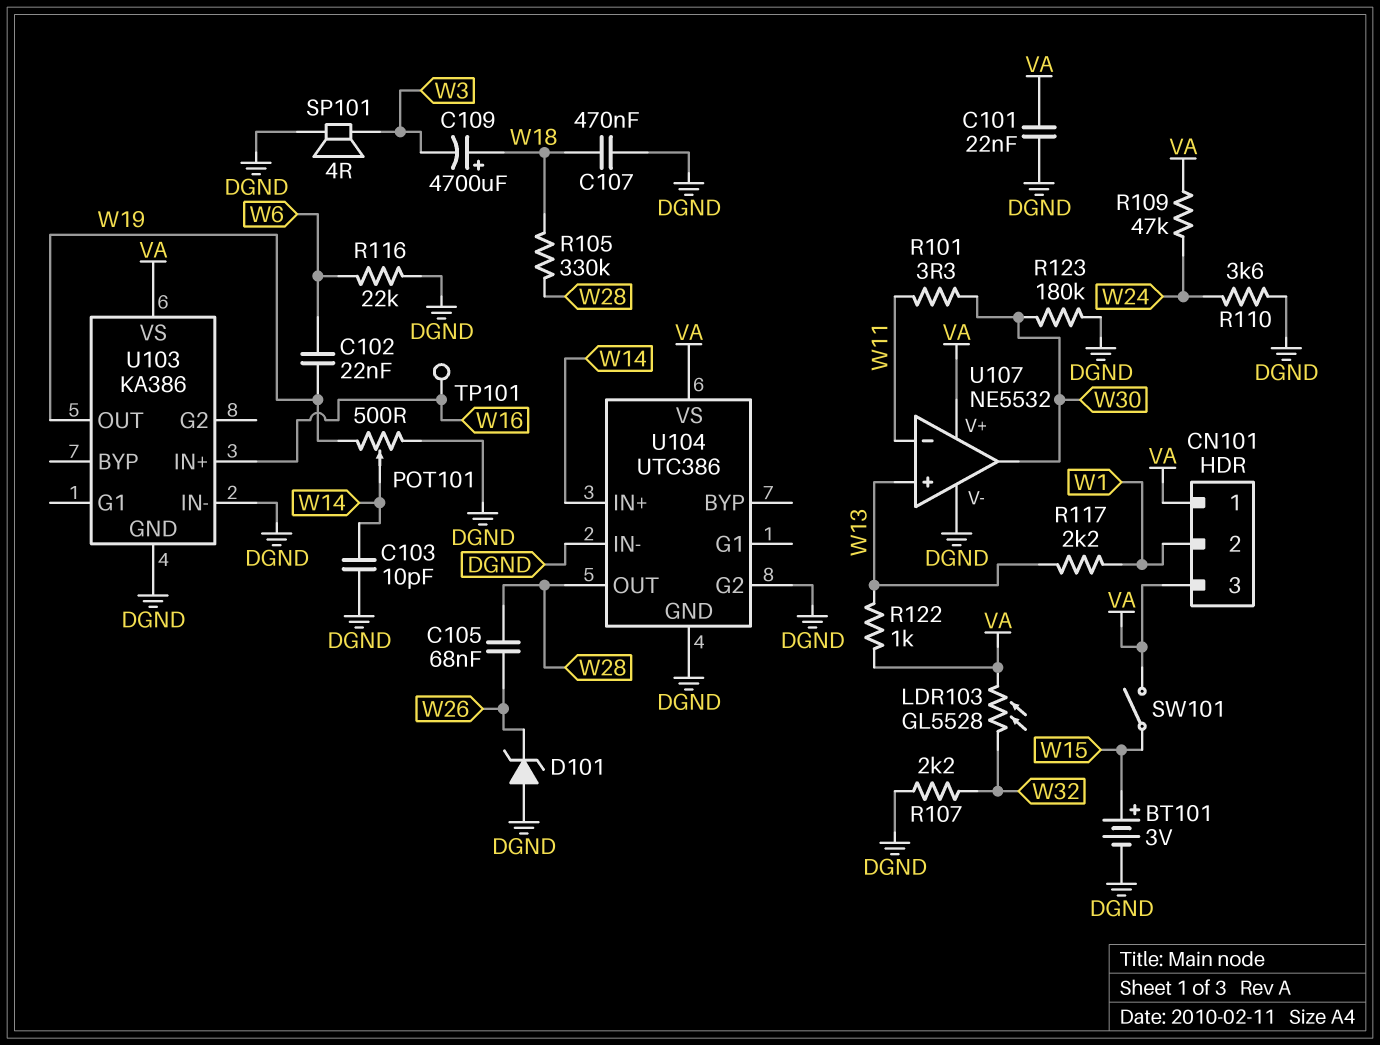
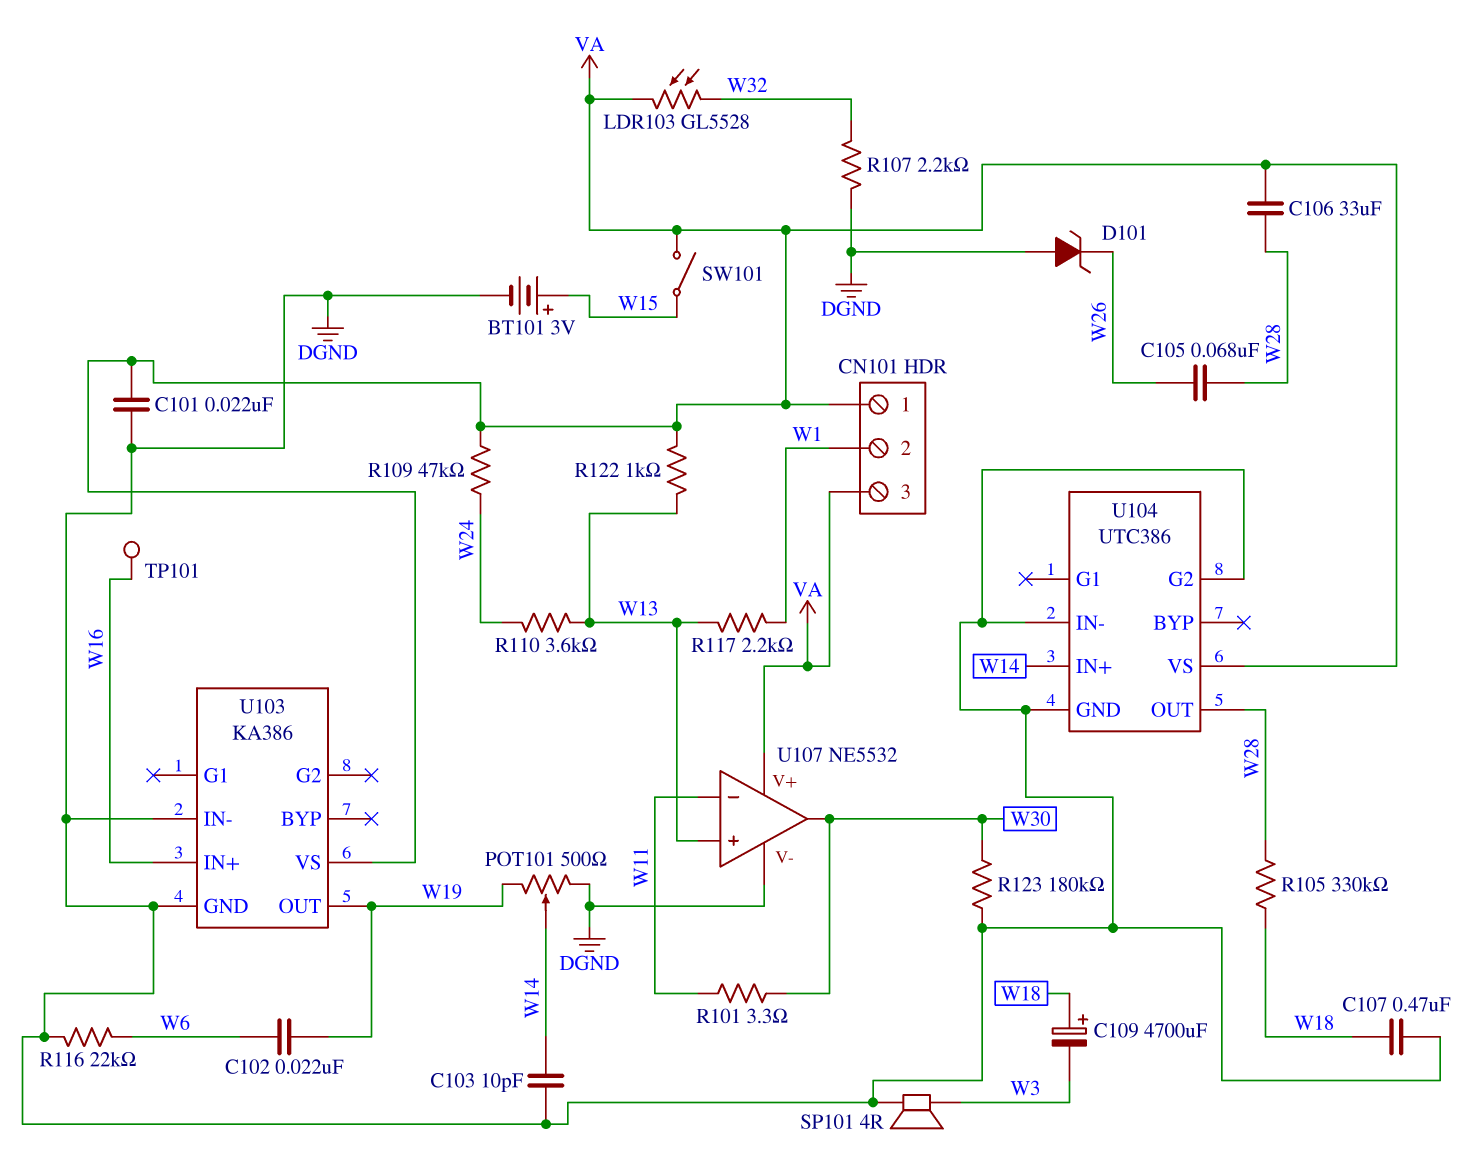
C106: none -> 33uF (VA, W28)
R110: 3.6k (DGND, W24) -> 3.6k (W13, W24)

